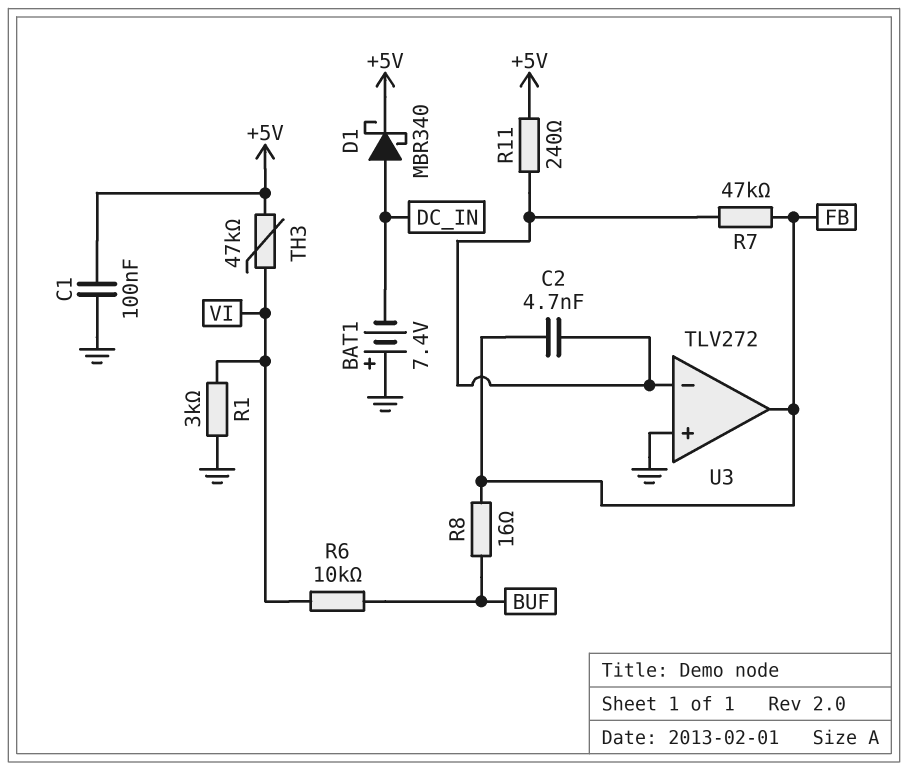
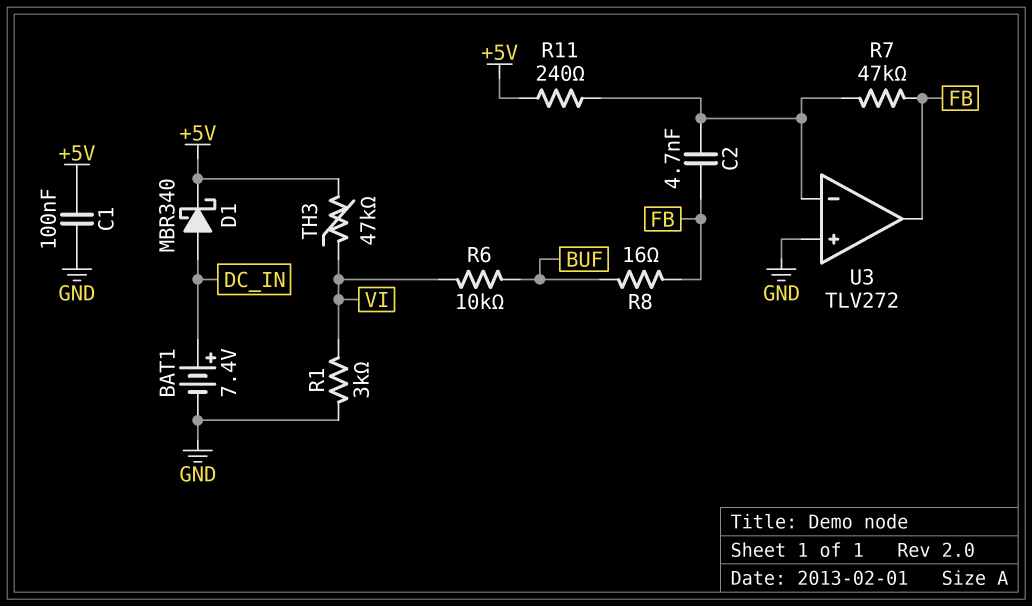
BAT1: 7.4V (plus GND, minus DC_IN) -> 7.4V (plus DC_IN, minus GND)

